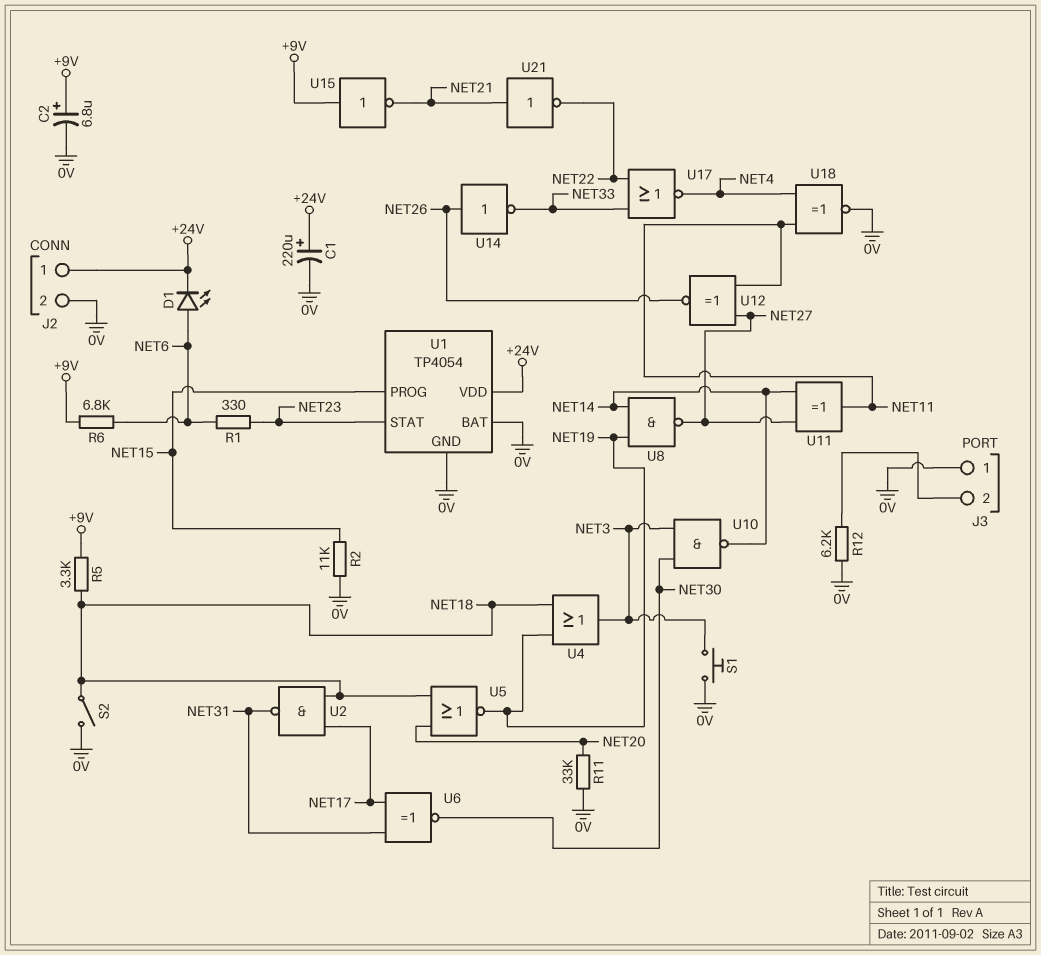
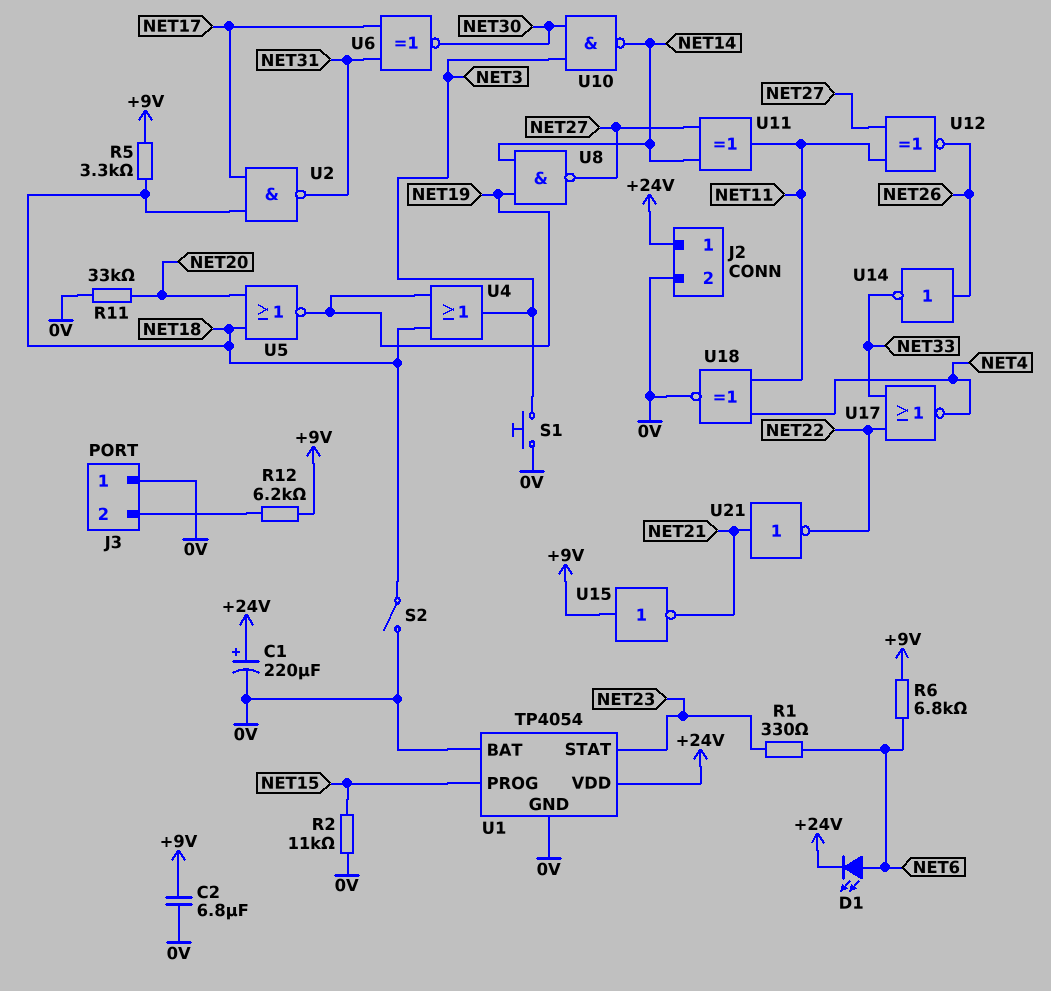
C2: 6.8uF (plus +9V, minus 0V) -> 6.8uF (+9V, 0V)
R12: 6.2k (0V, J3/2) -> 6.2k (+9V, J3/2)

